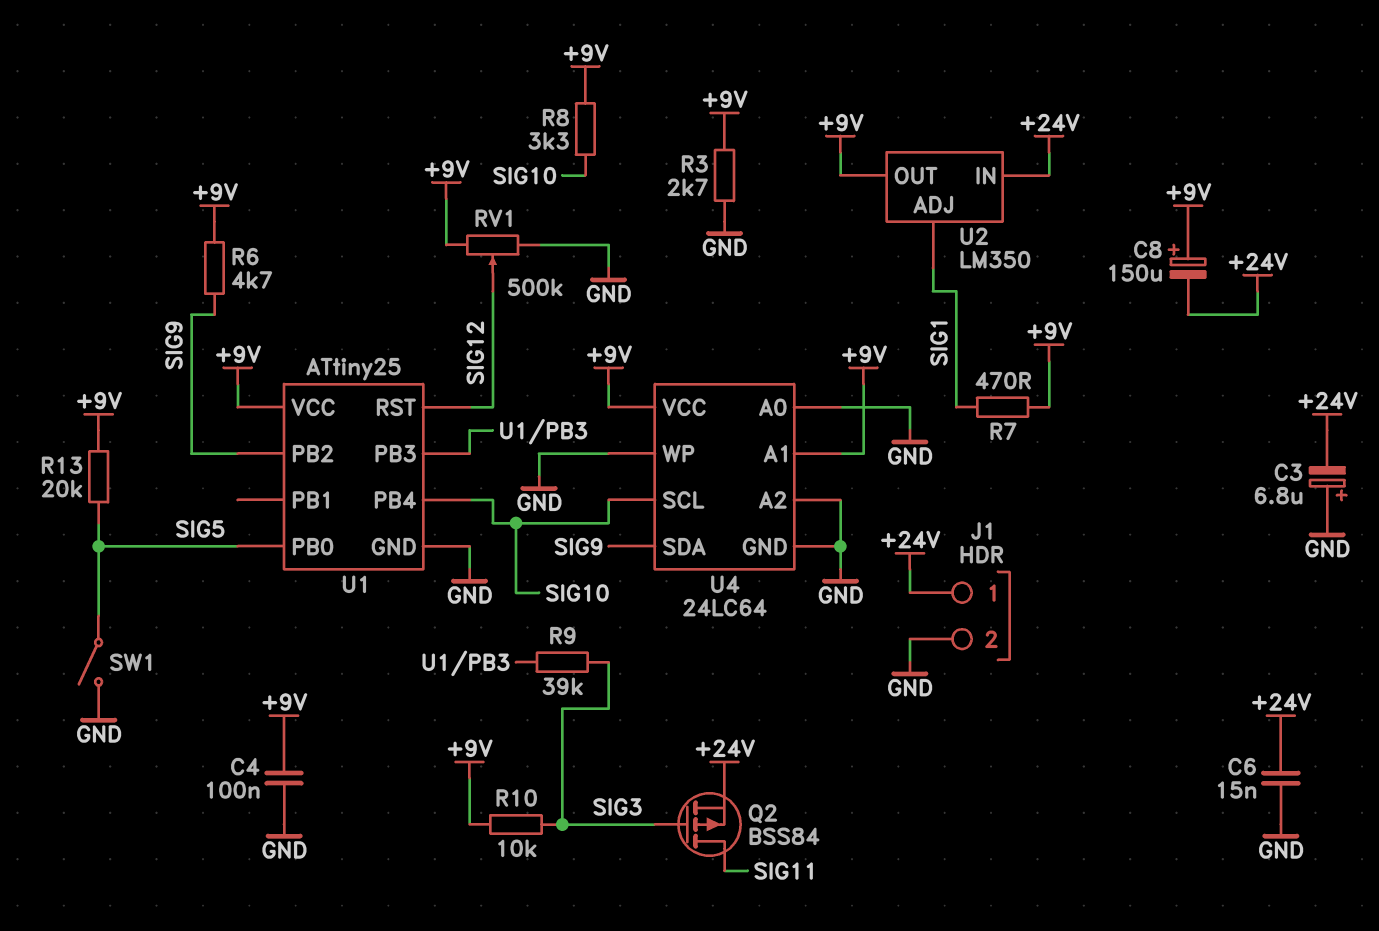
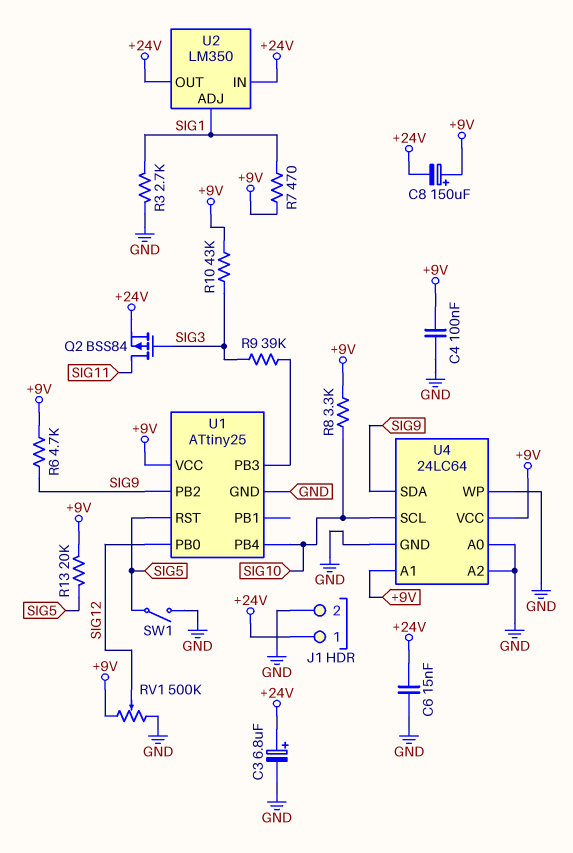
C3: 6.8uF (plus GND, minus +24V) -> 6.8uF (plus +24V, minus GND)
R3: 2.7k (+9V, GND) -> 2.7k (GND, SIG1)
R10: 10k (+9V, SIG3) -> 43k (+9V, SIG3)
U1 pin PB0: SIG5 -> SIG12
U1 pin RST: SIG12 -> SIG5
U2 pin OUT: +9V -> +24V

